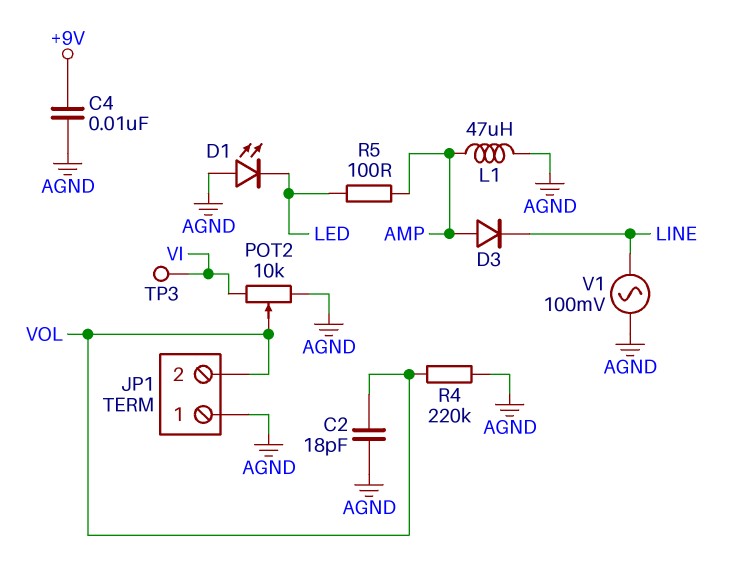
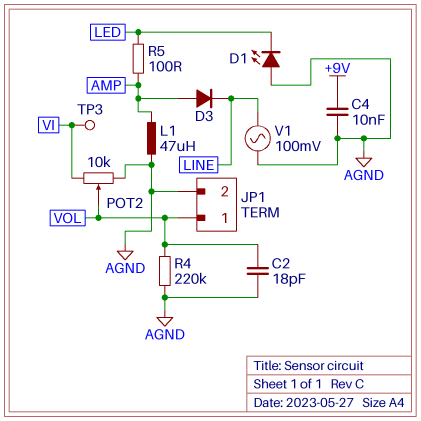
JP1 pin 1: AGND -> VOL
JP1 pin 2: VOL -> AGND

